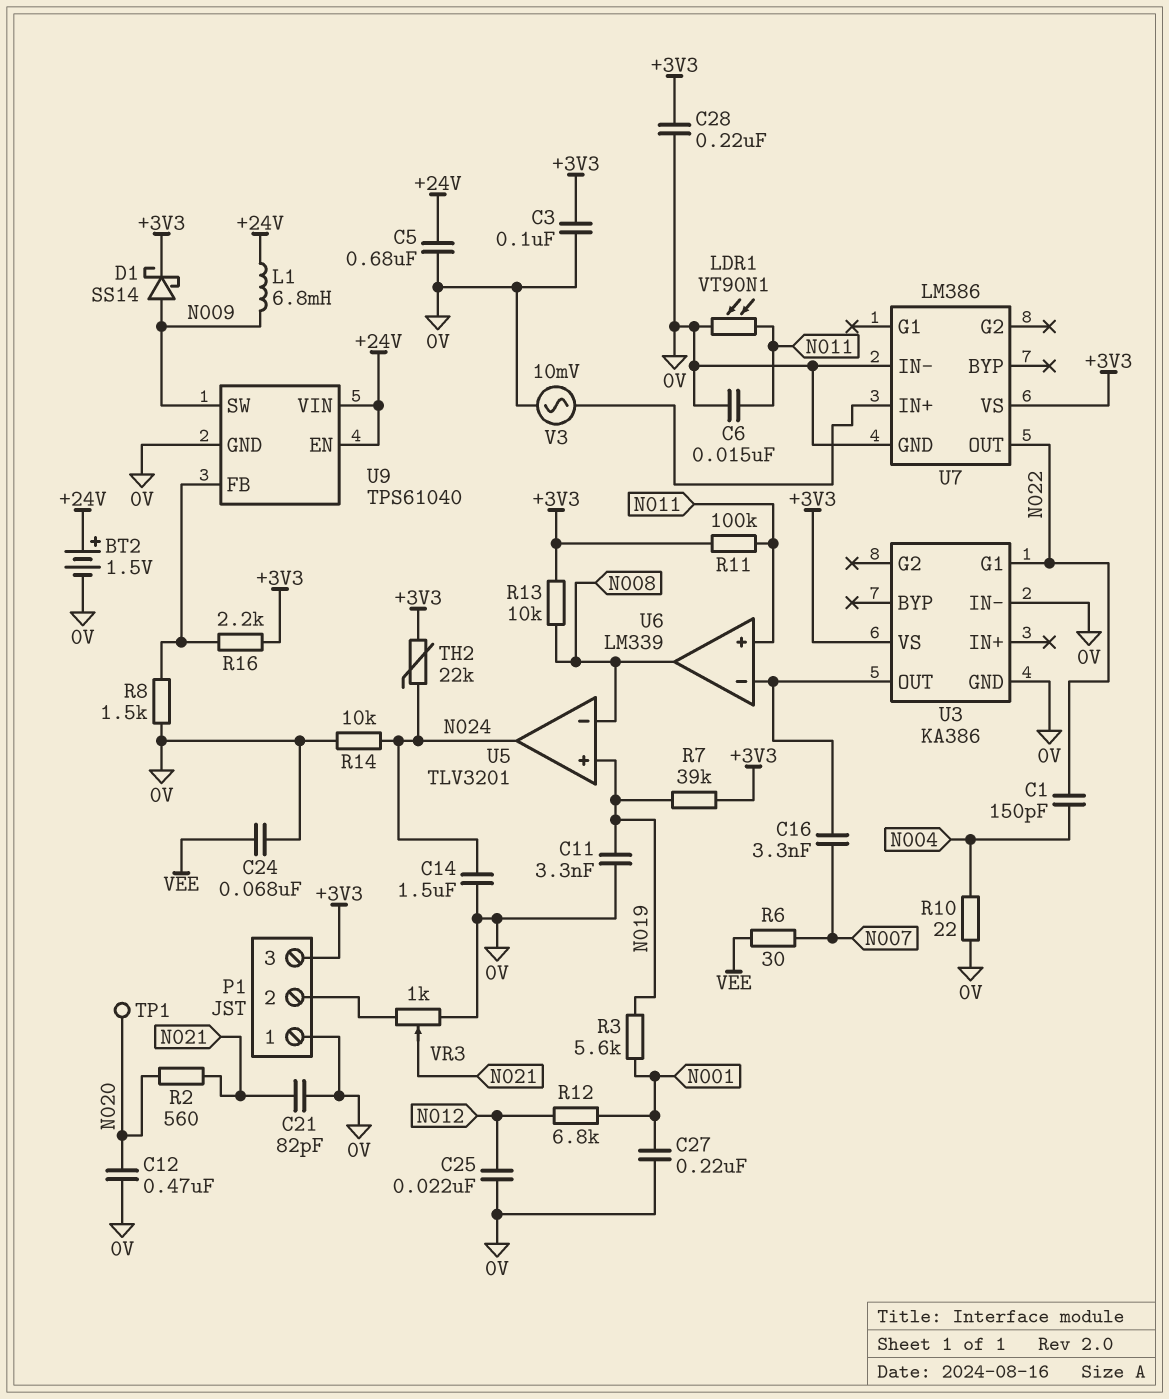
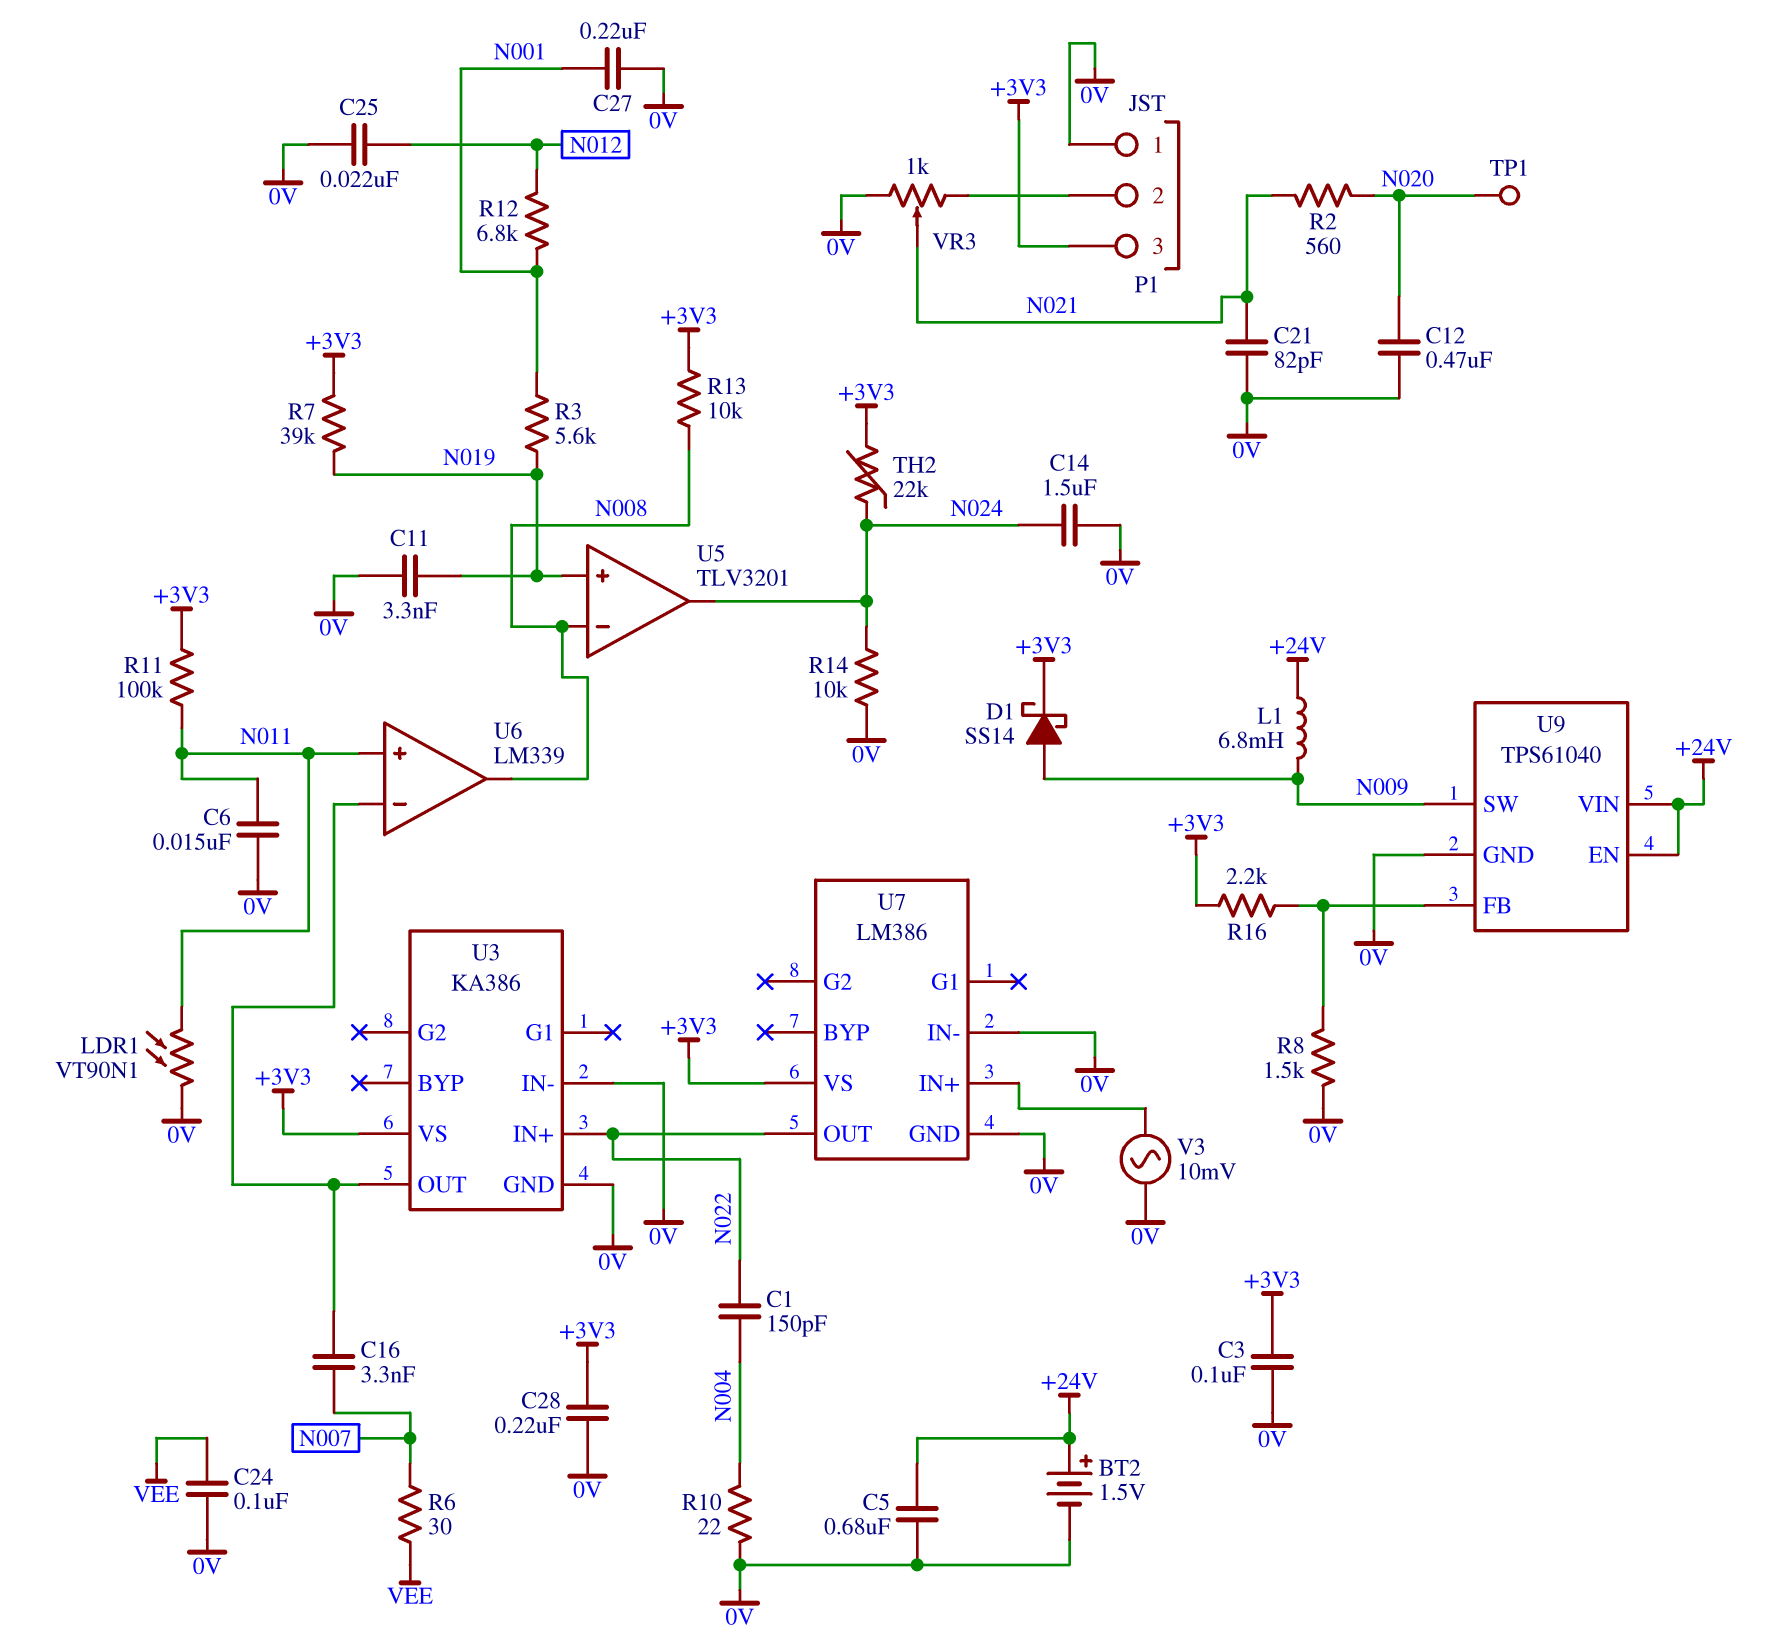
C24: 68nF (0V, VEE) -> 100nF (0V, VEE)
U3 pin G1: N022 -> none
U3 pin IN+: none -> N022

